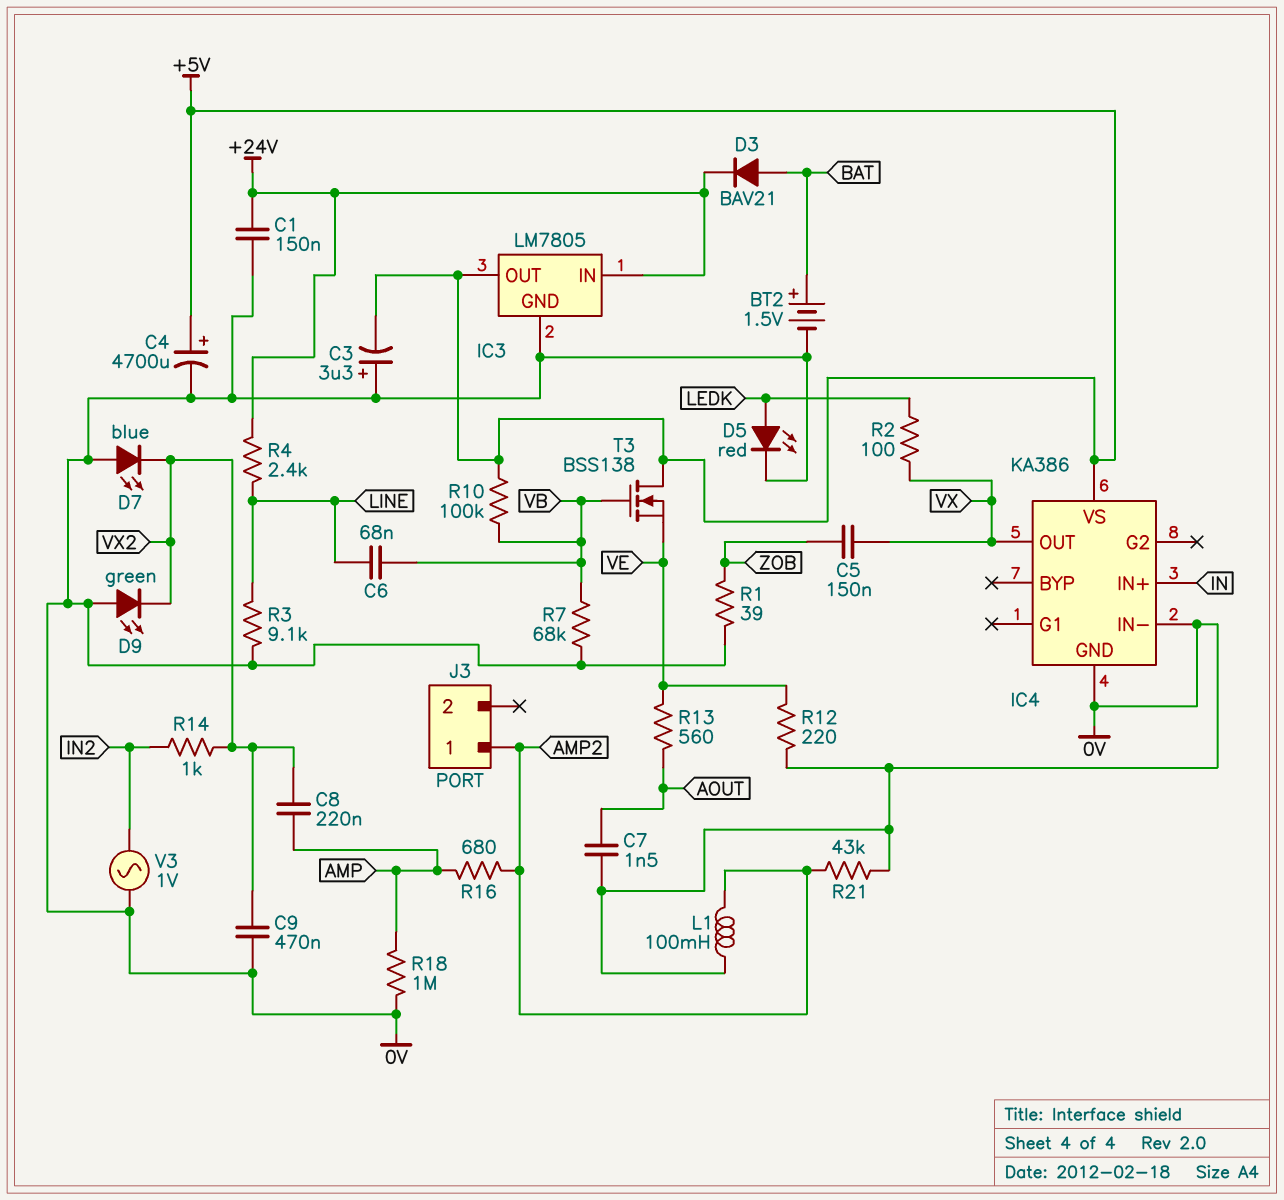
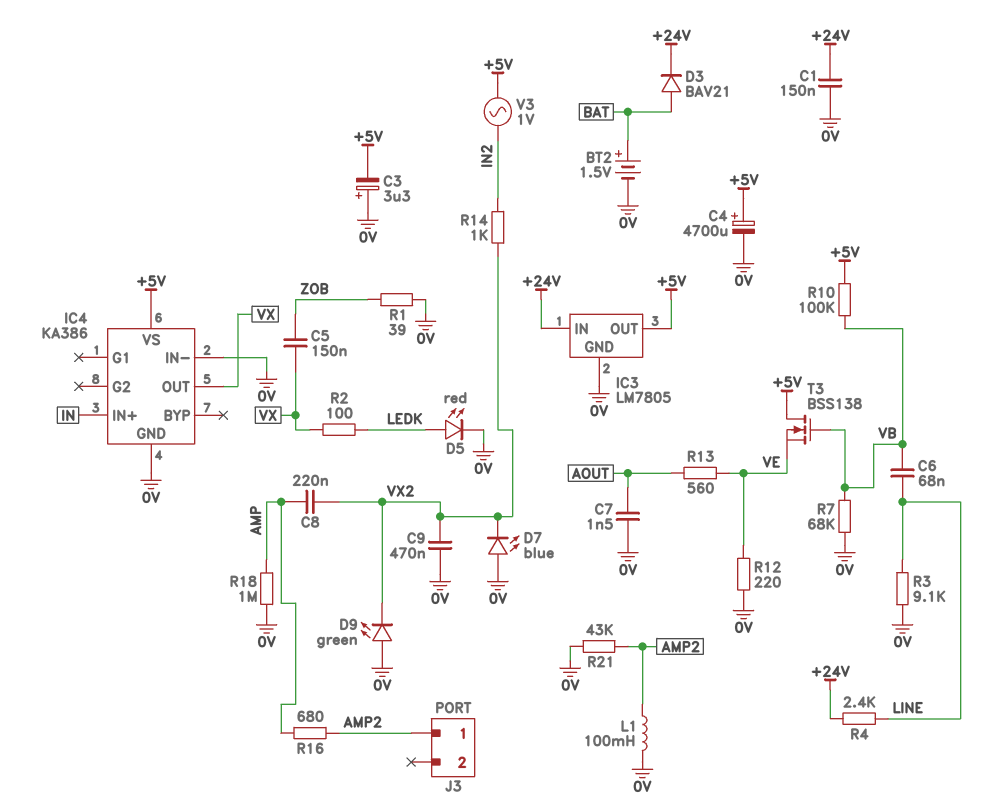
V3: AC 1V (0V, IN2) -> AC 1V (+5V, IN2)

